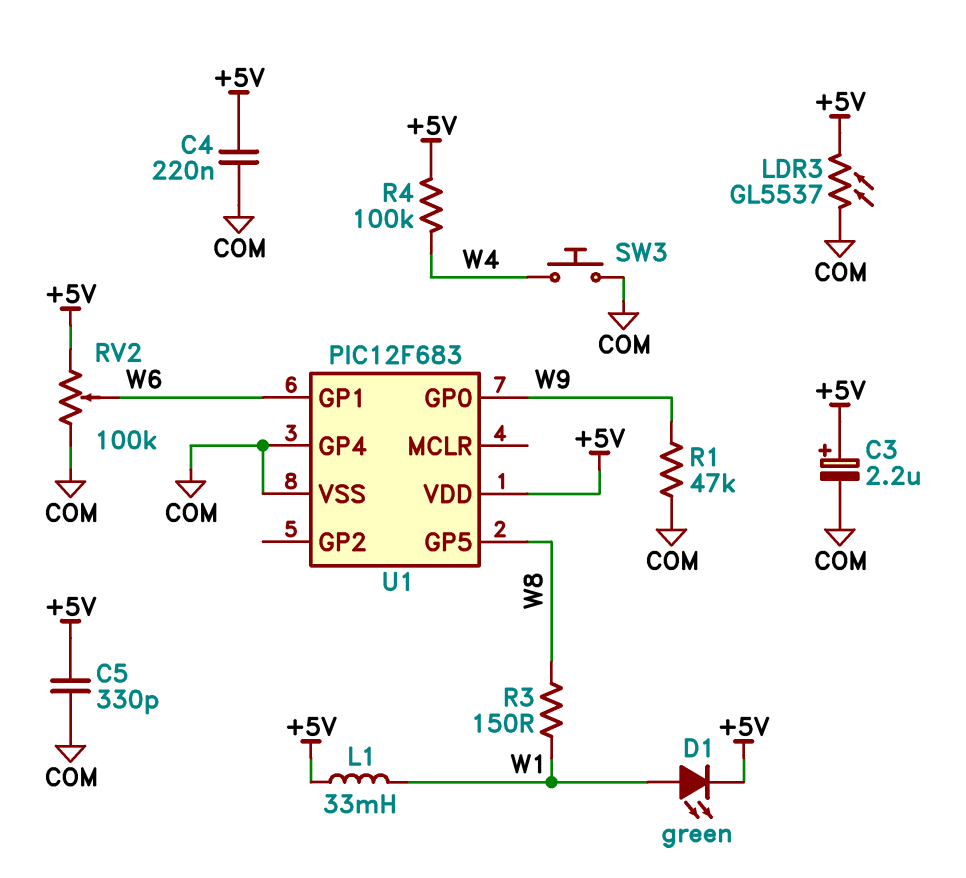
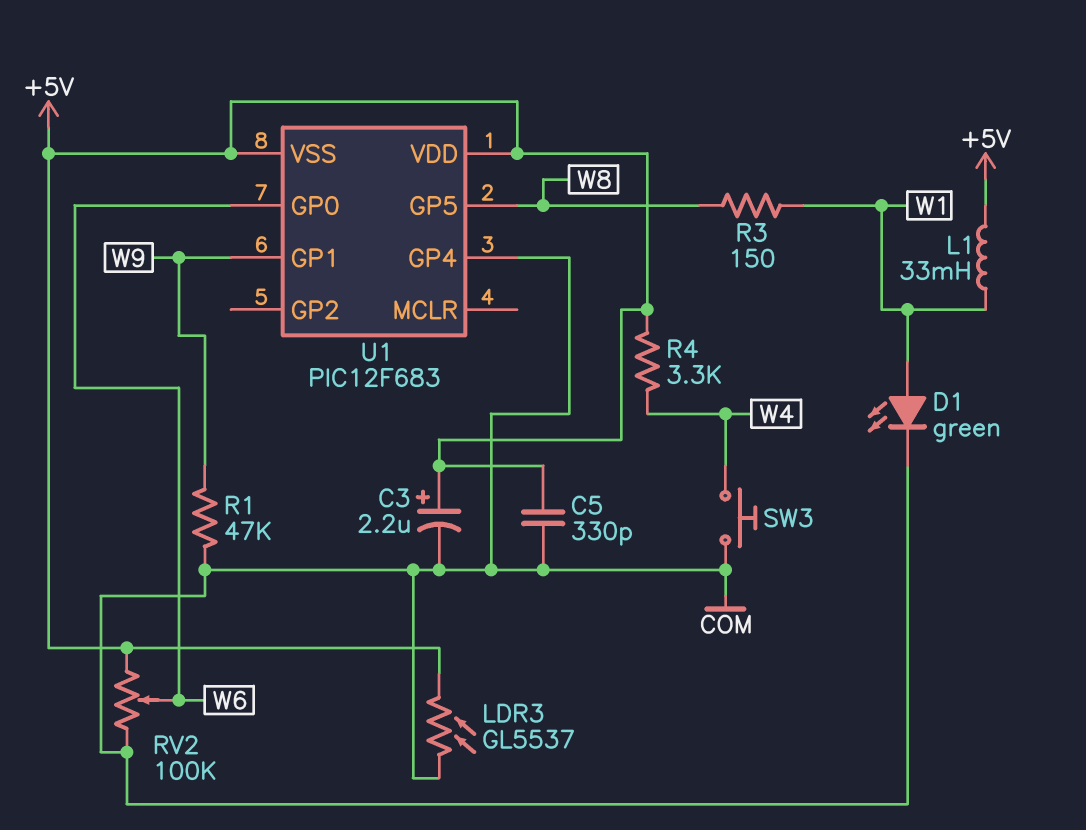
C4: 220nF (+5V, COM) -> none
D1: LED green (A W1, K +5V) -> LED green (A W1, K COM)
R4: 100k (+5V, W4) -> 3.3k (+5V, W4)
U1 pin GP0: W9 -> W6
U1 pin GP1: W6 -> W9
U1 pin VSS: COM -> +5V

